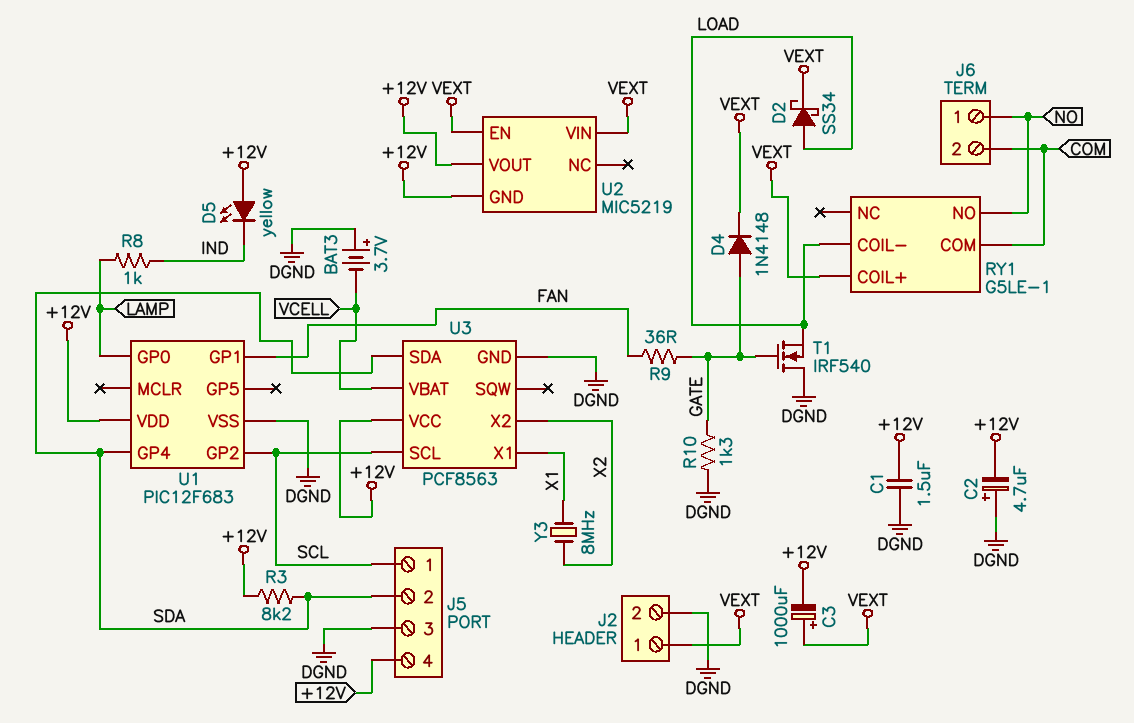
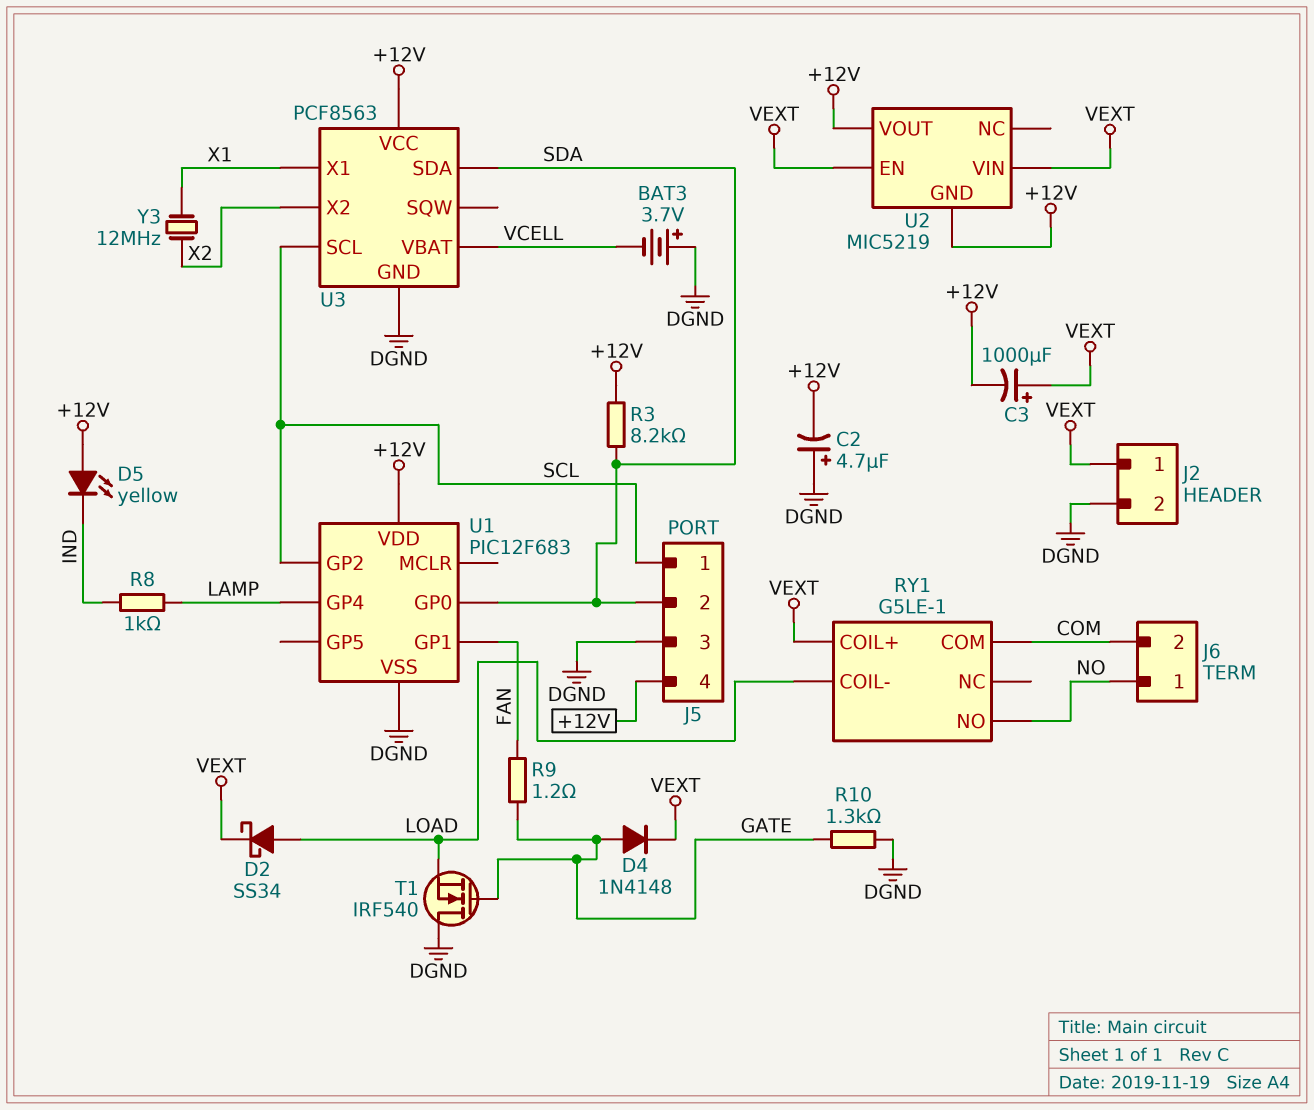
C1: 1.5uF (+12V, DGND) -> none
R9: 36 (FAN, GATE) -> 1.2 (FAN, GATE)
U1 pin GP0: LAMP -> SDA
U1 pin GP4: SDA -> LAMP
Y3: 8MHz (X1, X2) -> 12MHz (X1, X2)

